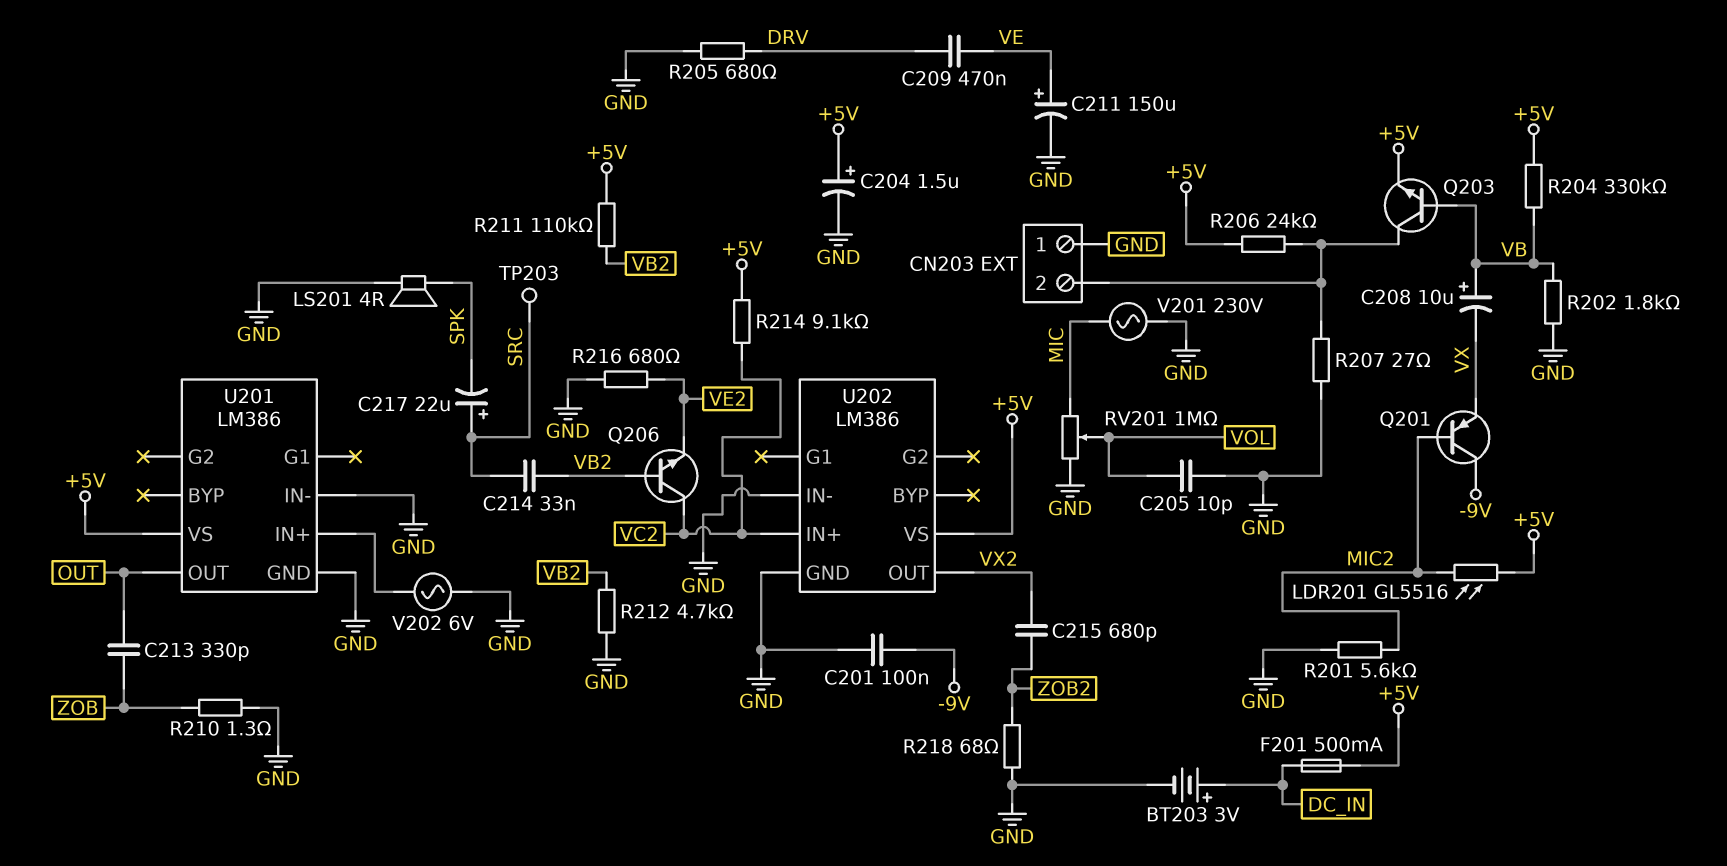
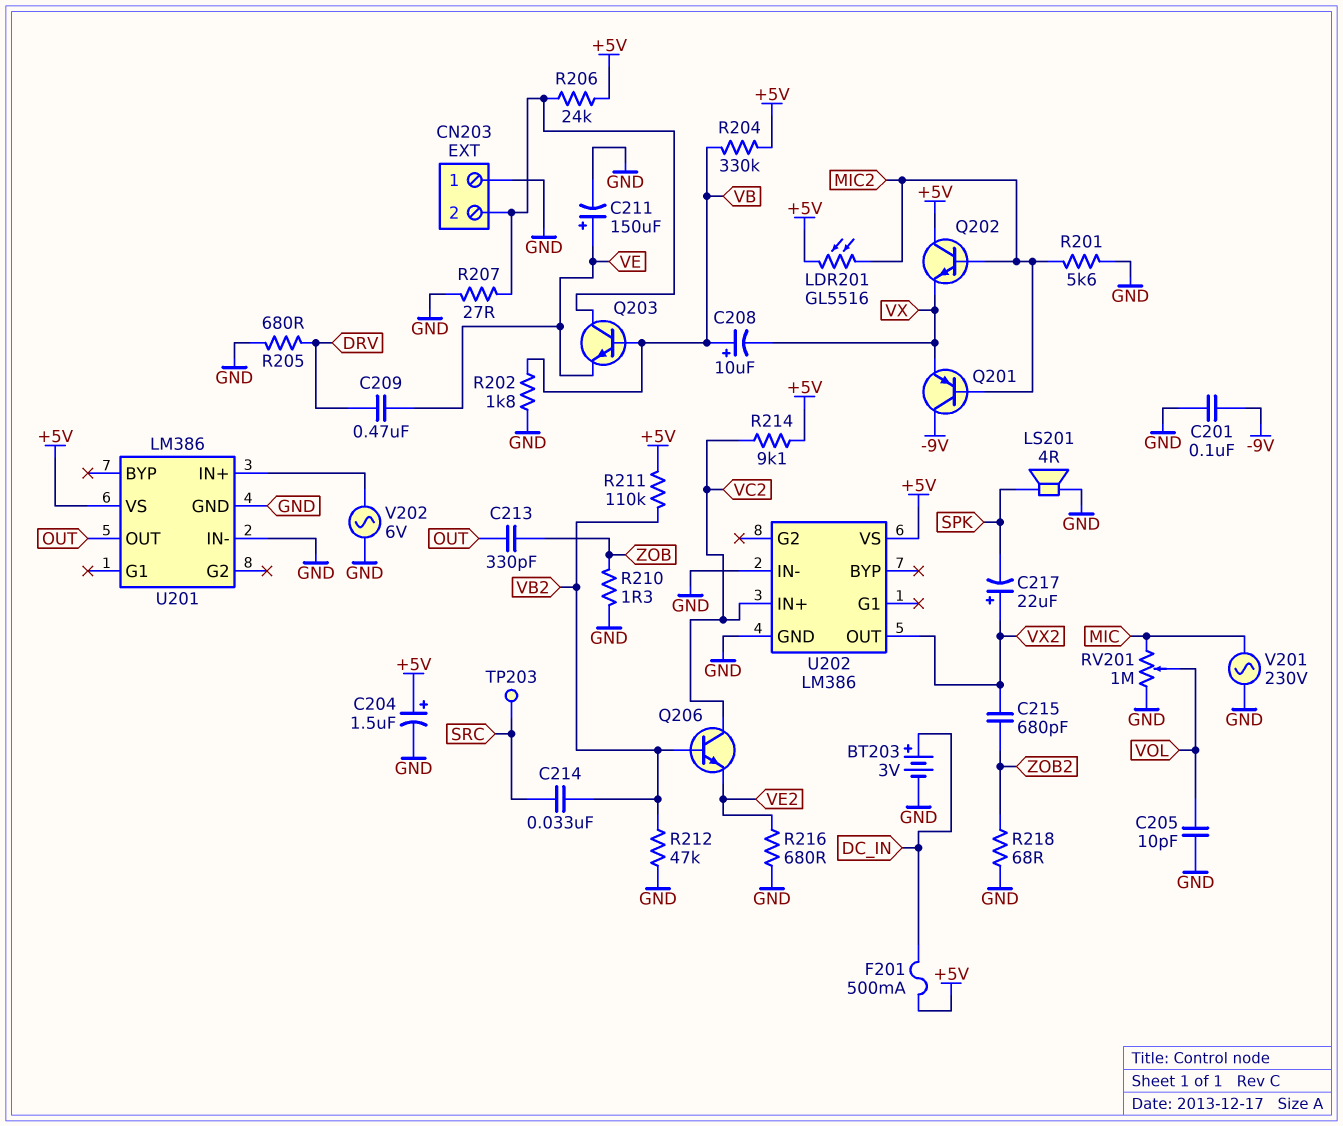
C217: 22uF (plus SRC, minus SPK) -> 22uF (plus VX2, minus SPK)
Q202: none -> NPN (B MIC2, C +5V, E VX)
Q203: NPN (B VB, C CN203/2, E +5V) -> NPN (B VB, C CN203/2, E VE)
R212: 4.7k (GND, VB2) -> 47k (GND, VB2)

